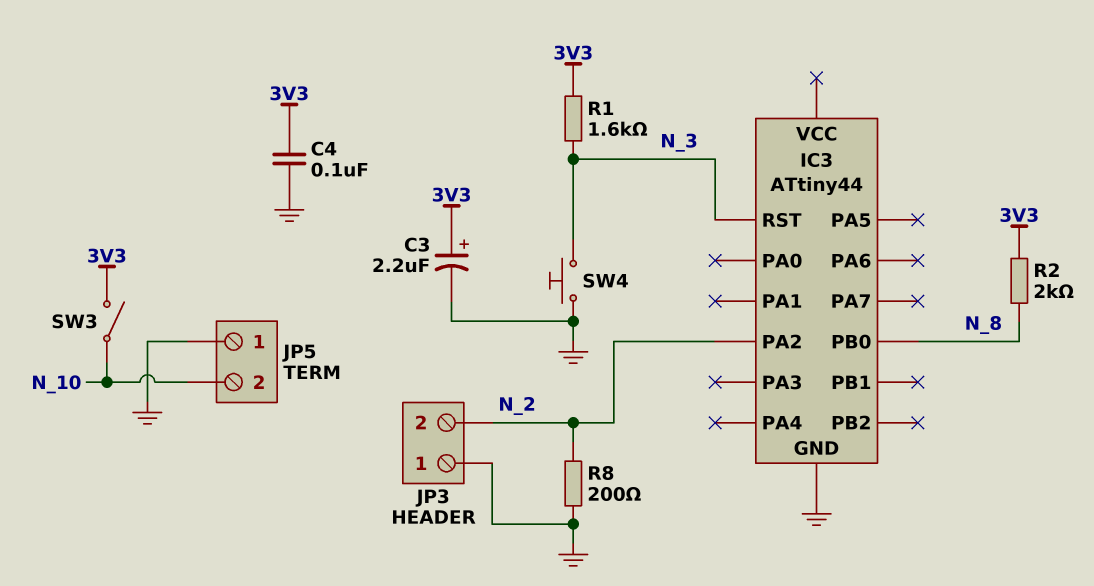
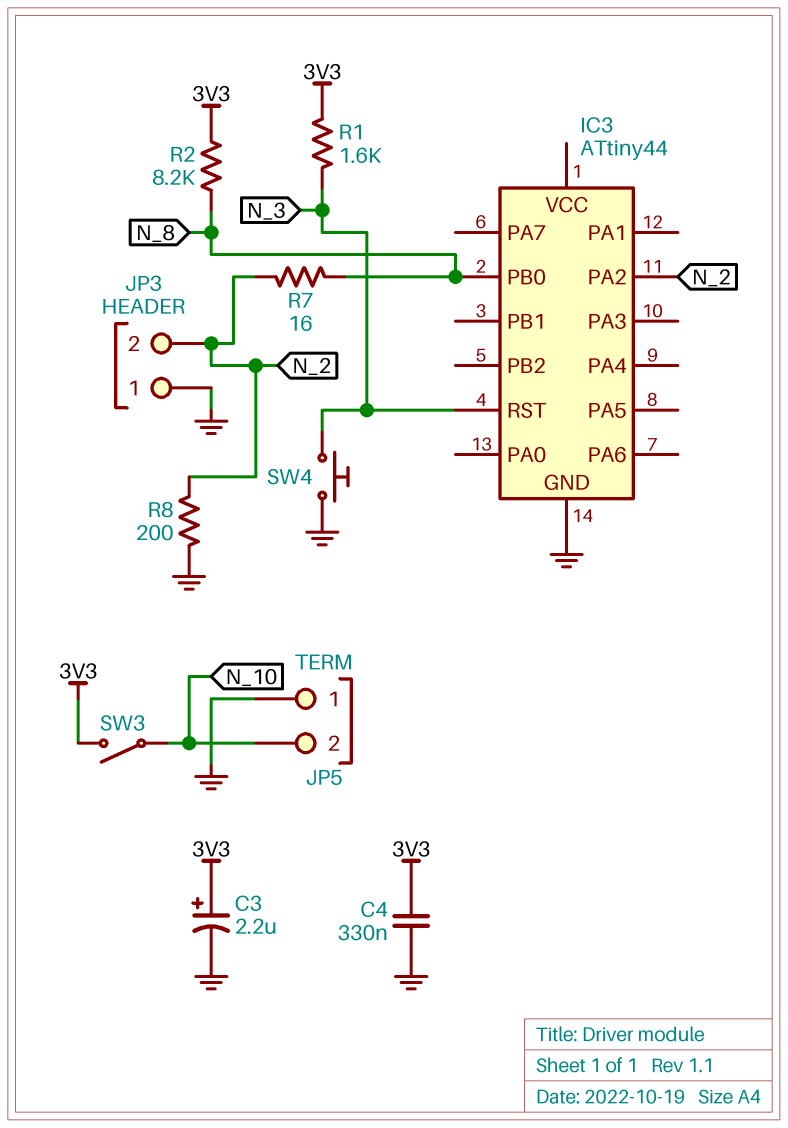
C4: 100nF (3V3, GND) -> 330nF (3V3, GND)
R2: 2k (3V3, N_8) -> 8.2k (3V3, N_8)
R7: none -> 16 (N_2, N_8)

